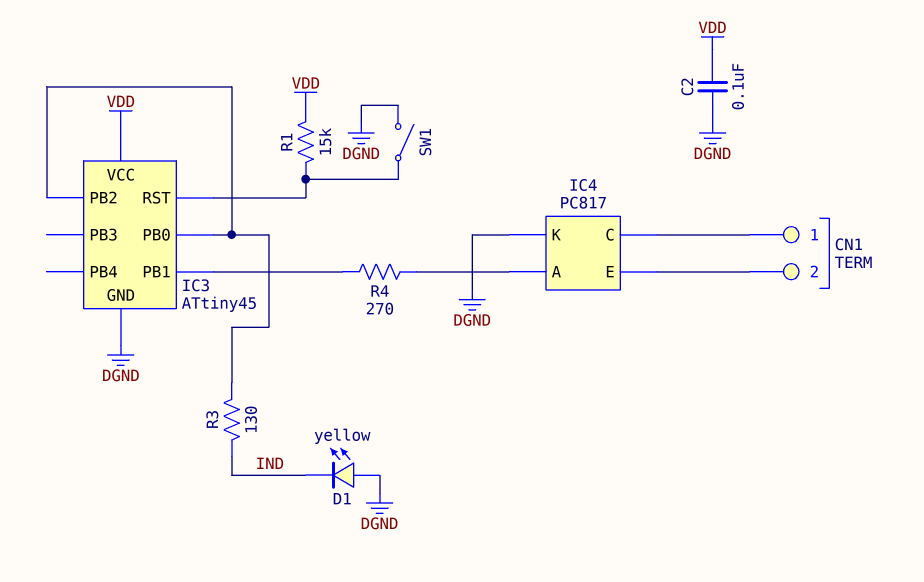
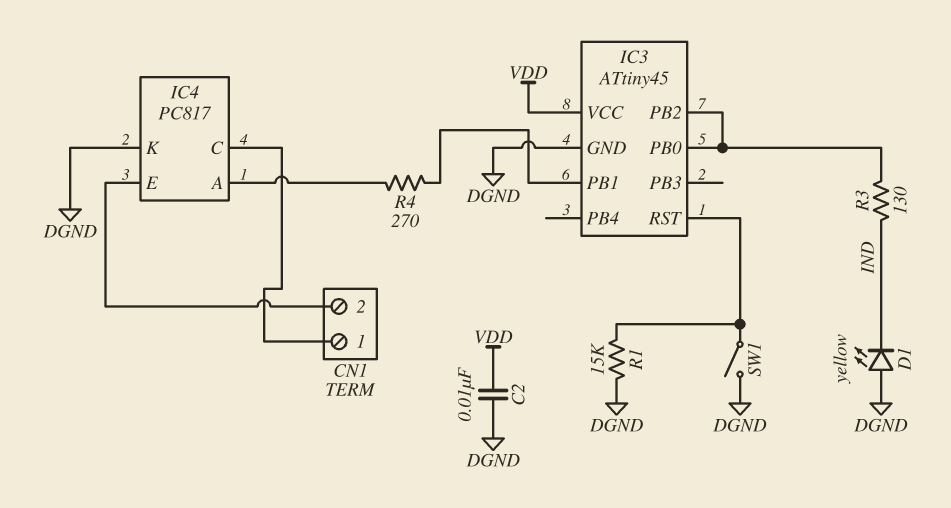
C2: 100nF (DGND, VDD) -> 10nF (DGND, VDD)
R1: 15k (IC3/RST, VDD) -> 15k (DGND, IC3/RST)

